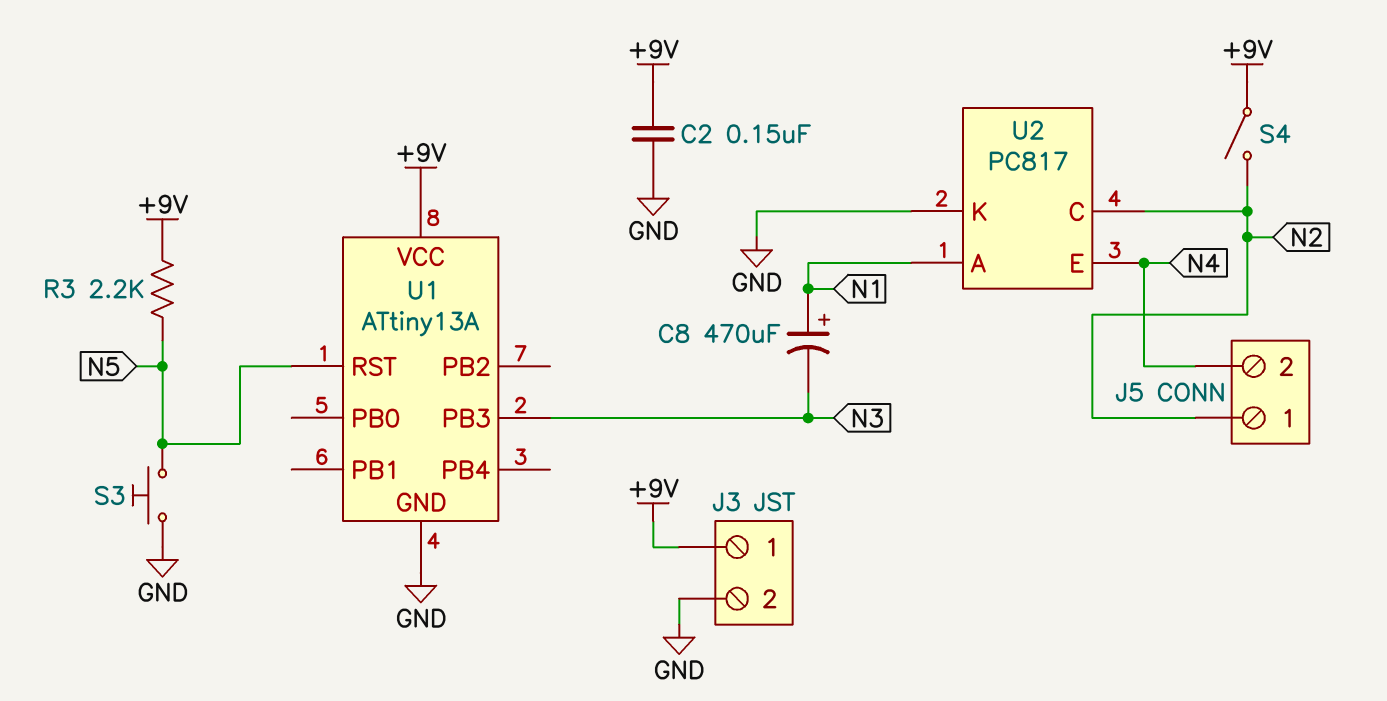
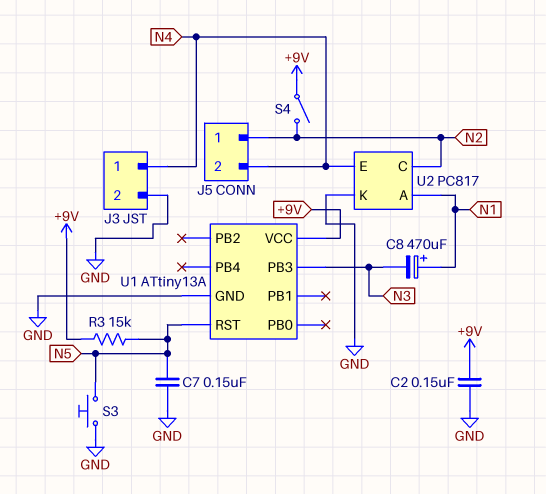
C7: none -> 150nF (GND, N5)
J3 pin 1: +9V -> N4
R3: 2.2k (+9V, N5) -> 15k (+9V, N5)

